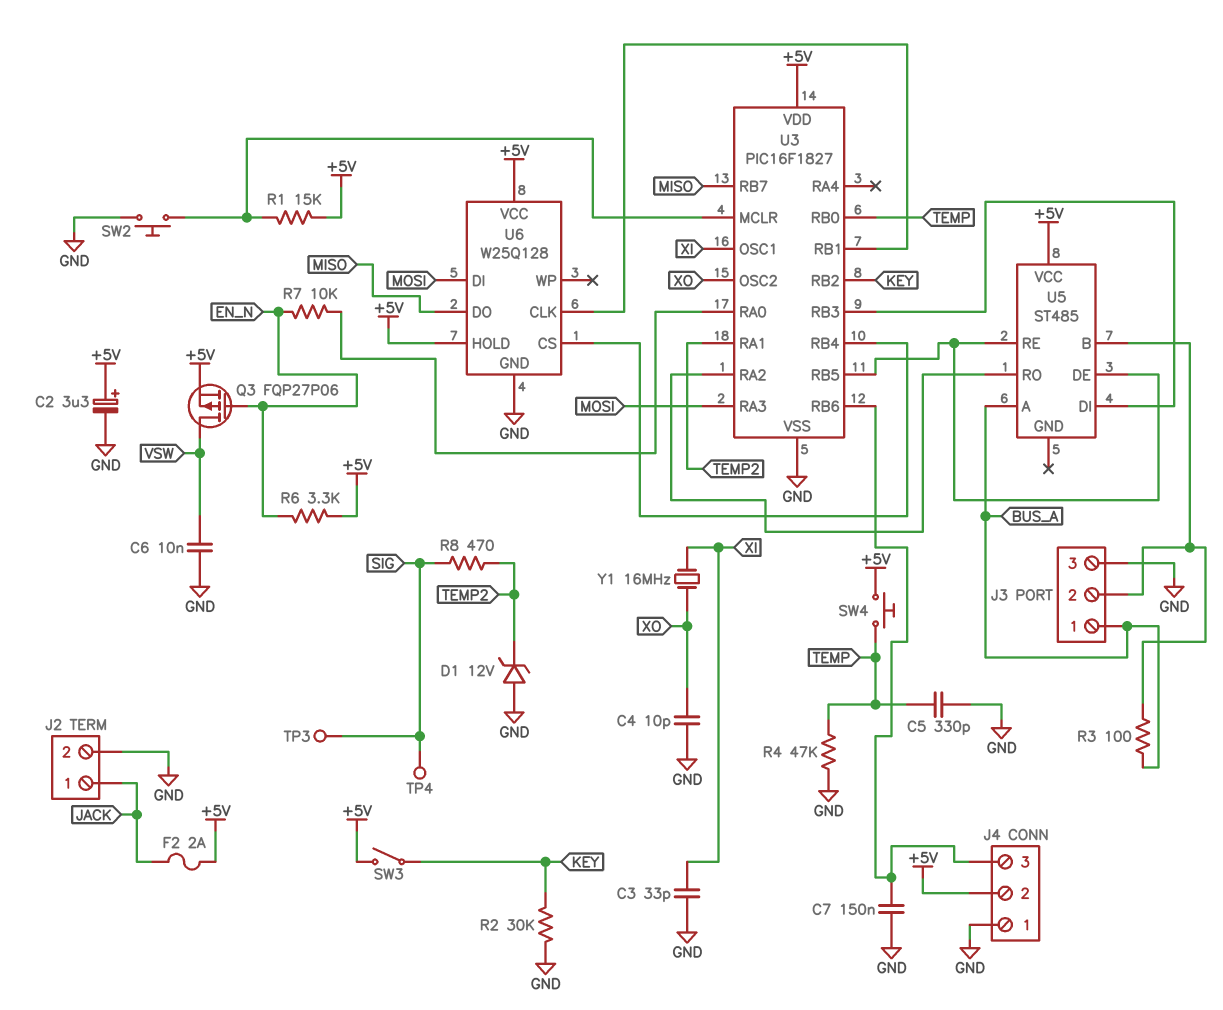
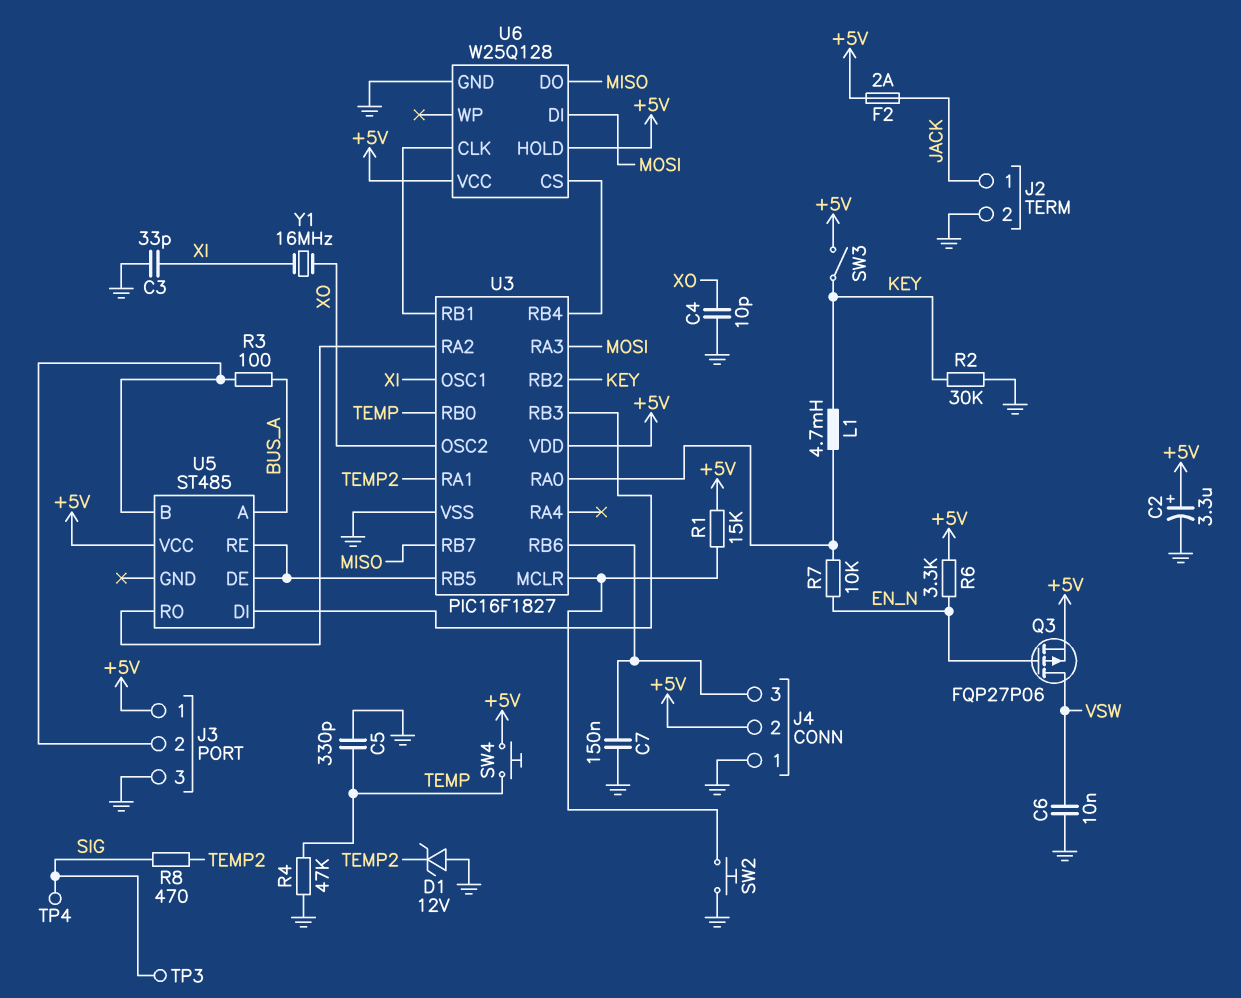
J3 pin 1: BUS_A -> +5V
L1: none -> 4.7mH (KEY, U3/RA0)

